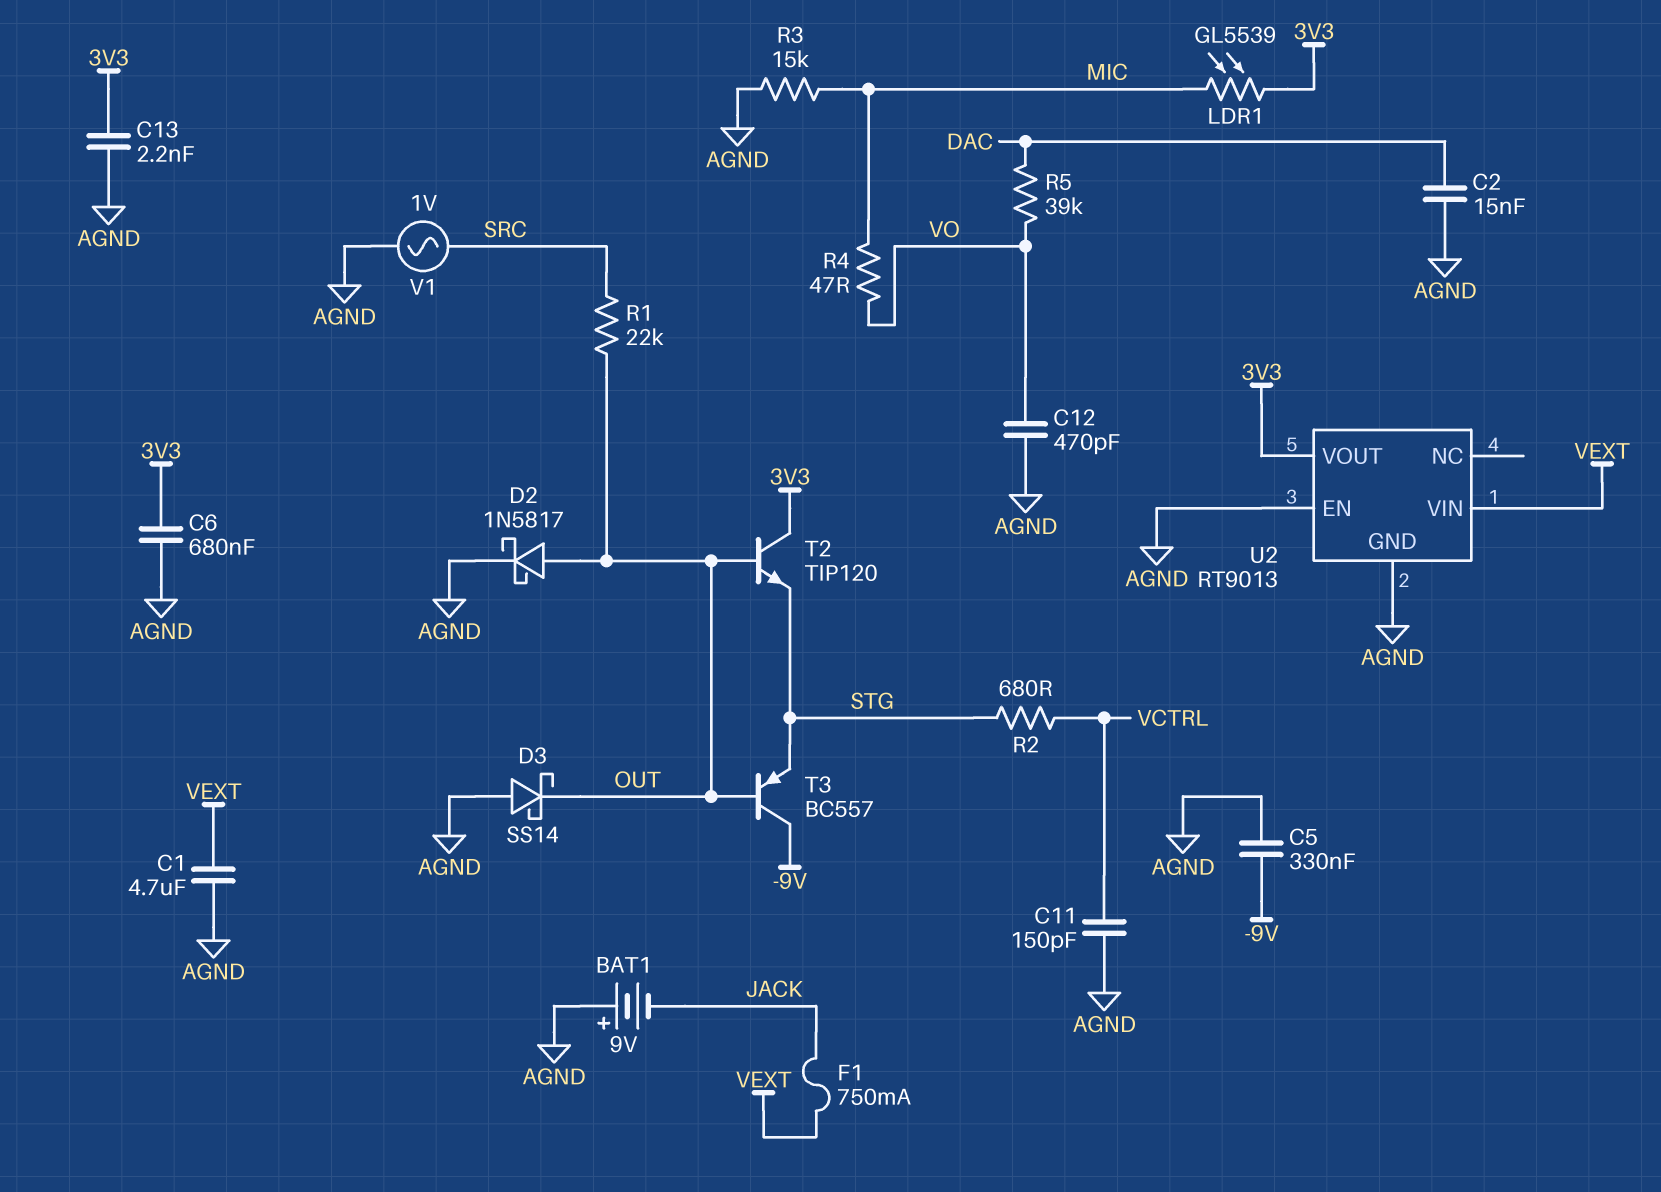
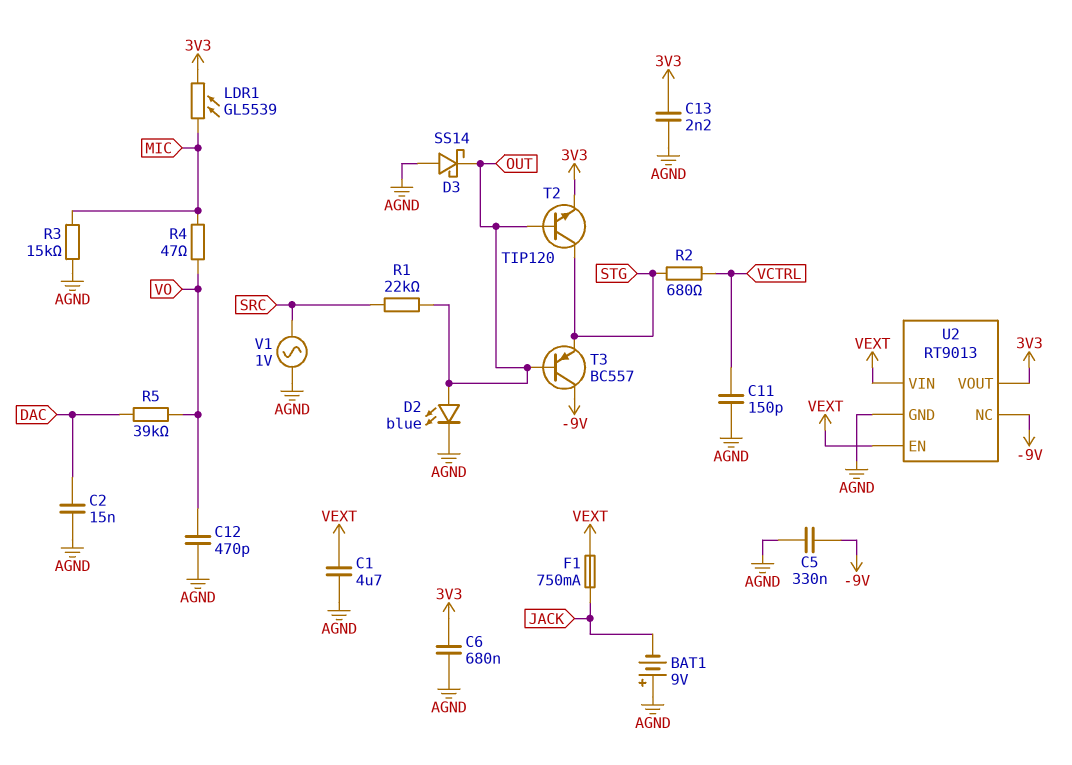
D2: schottky 1N5817 (A OUT, K AGND) -> LED blue (A OUT, K AGND)
T2: NPN TIP120 (B OUT, C 3V3, E STG) -> NPN TIP120 (B OUT, C STG, E 3V3)
U2 pin EN: AGND -> VEXT
U2 pin NC: none -> -9V

